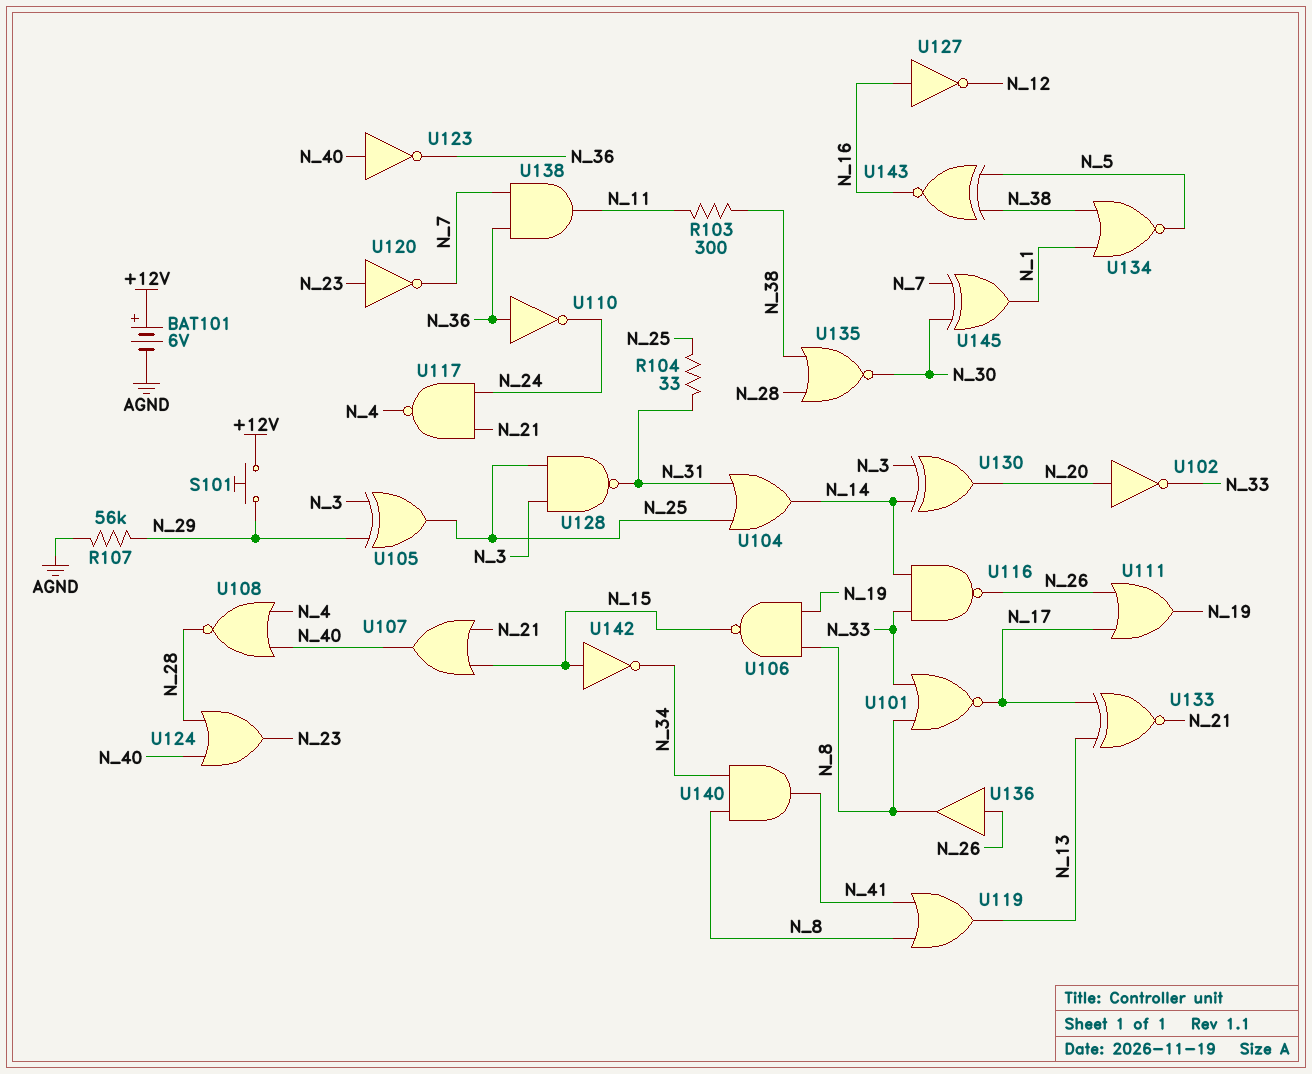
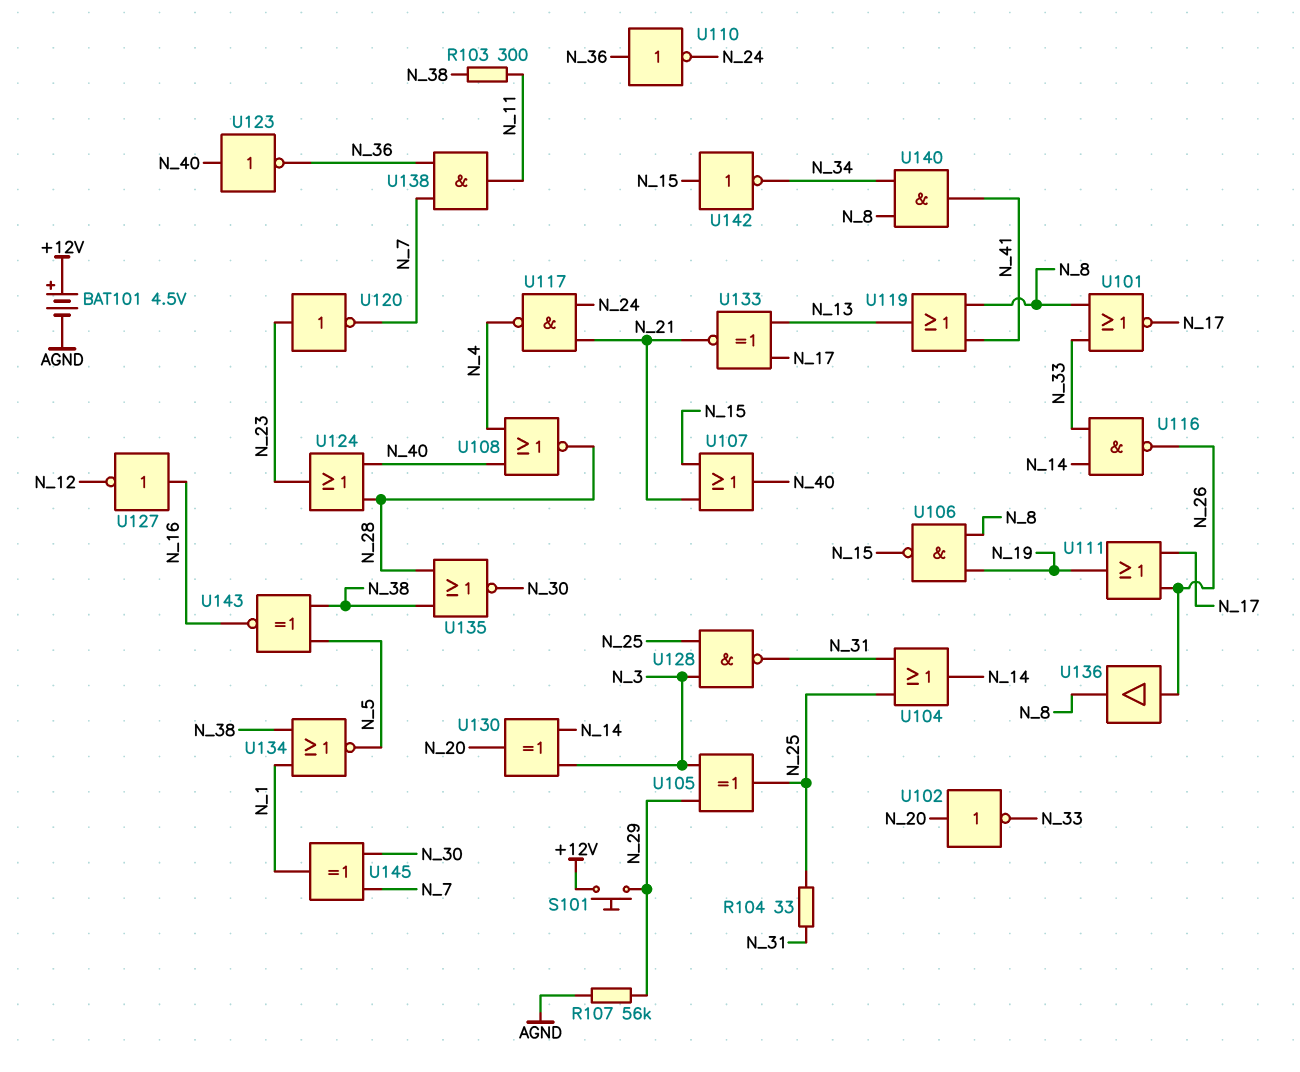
BAT101: 6V (plus +12V, minus AGND) -> 4.5V (plus +12V, minus AGND)

